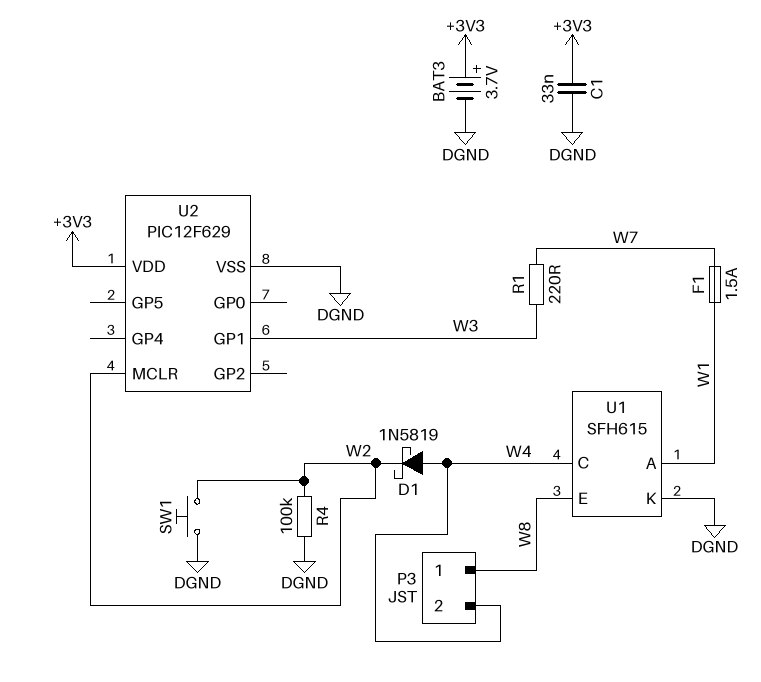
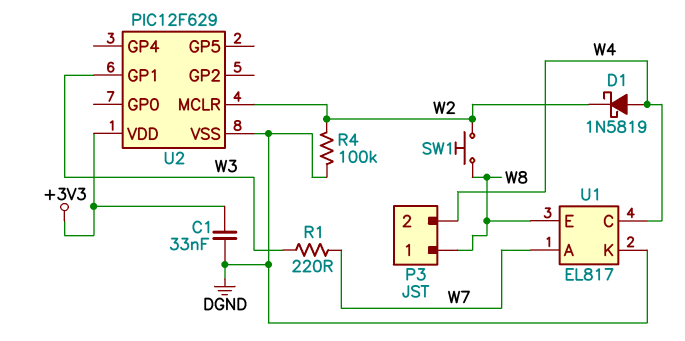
BAT3: 3.7V (plus +3V3, minus DGND) -> none
F1: 1.5A (W1, W7) -> none
SW1: button (DGND, W2) -> button (W2, W8)
U1: SFH615 -> EL817
U1 pin A: W1 -> W7

